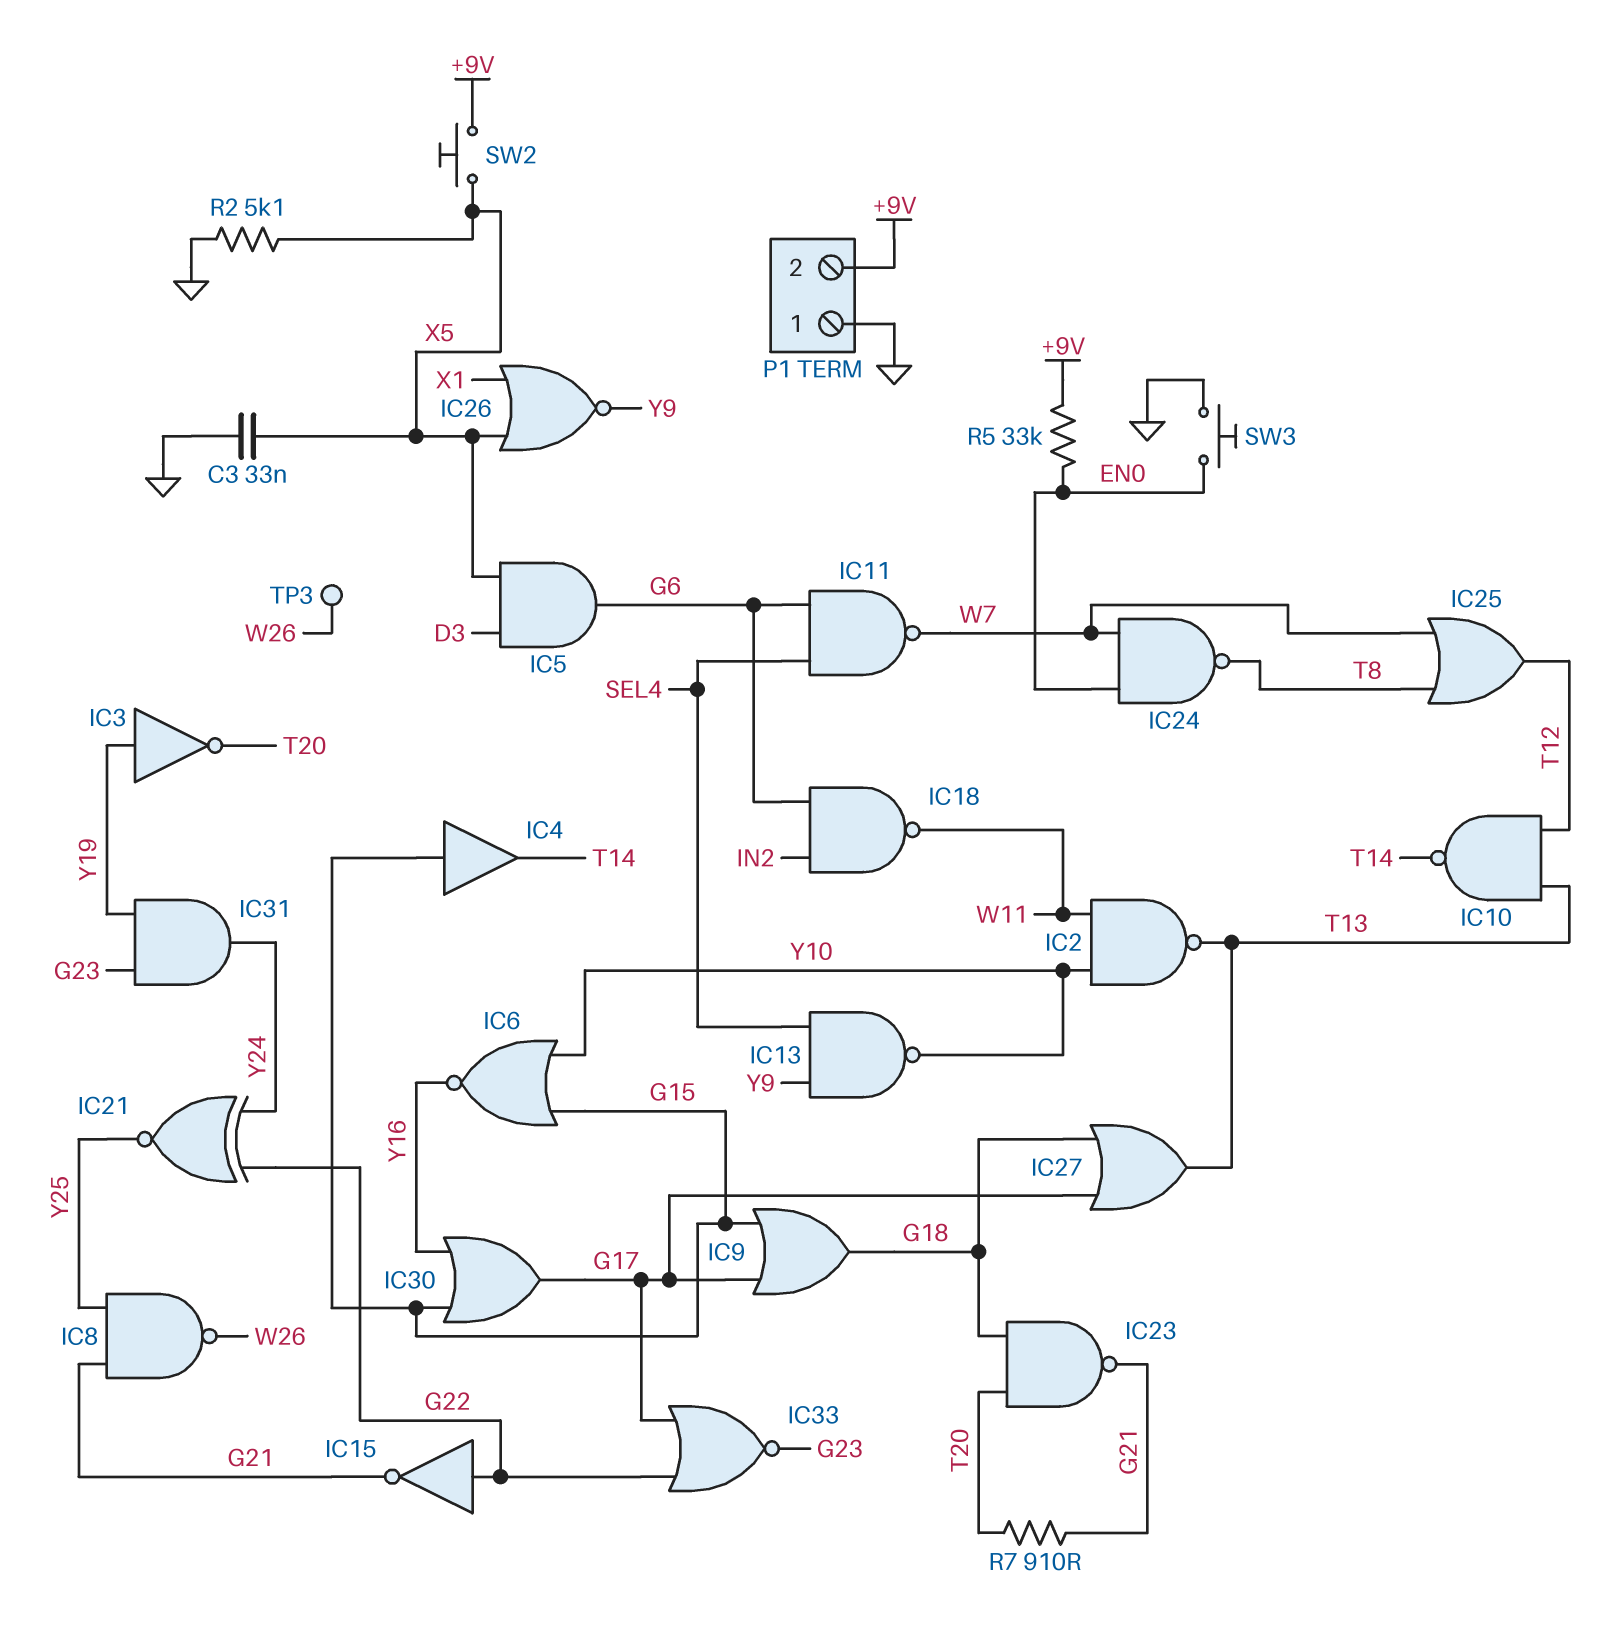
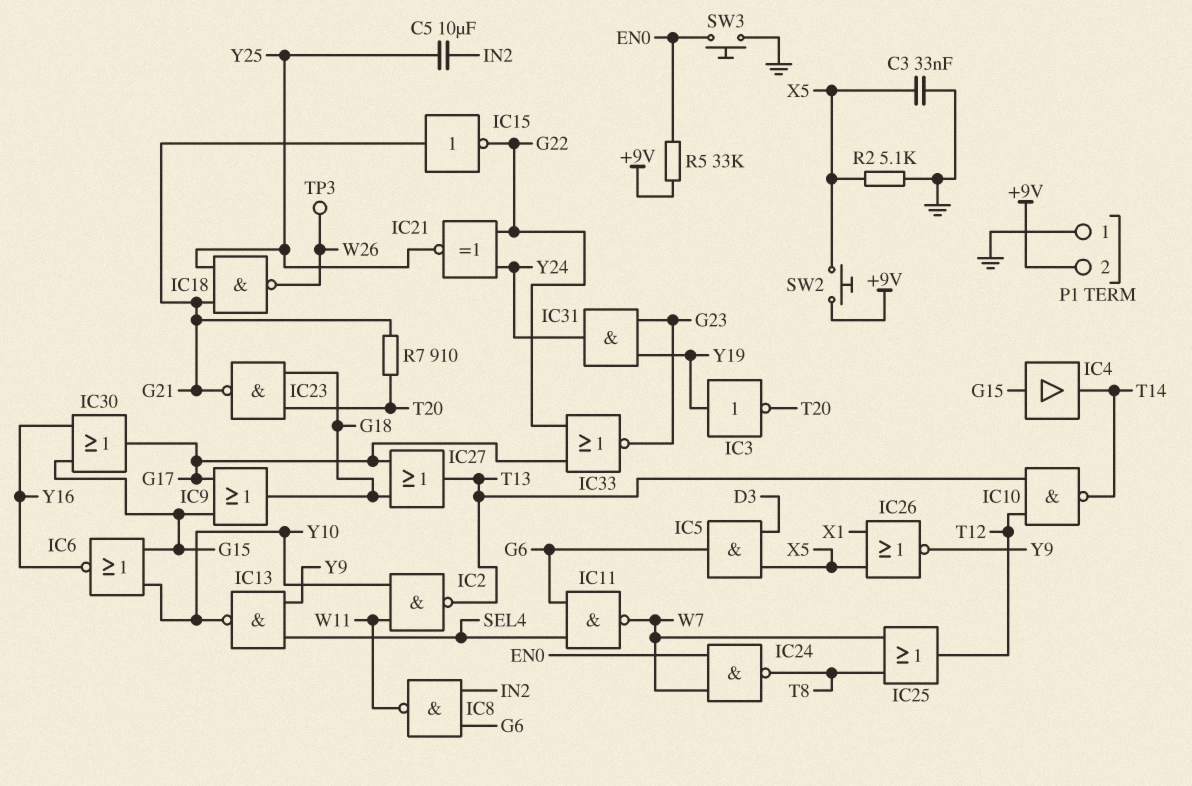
C5: none -> 10uF (IN2, Y25)
IC8: NAND (in G21, in Y25, out W26) -> NAND (in G6, in IN2, out W11)
IC15: NOT (in G22, out G21) -> NOT (in G21, out G22)
IC18: NAND (in G6, in IN2, out W11) -> NAND (in G21, in Y25, out W26)

